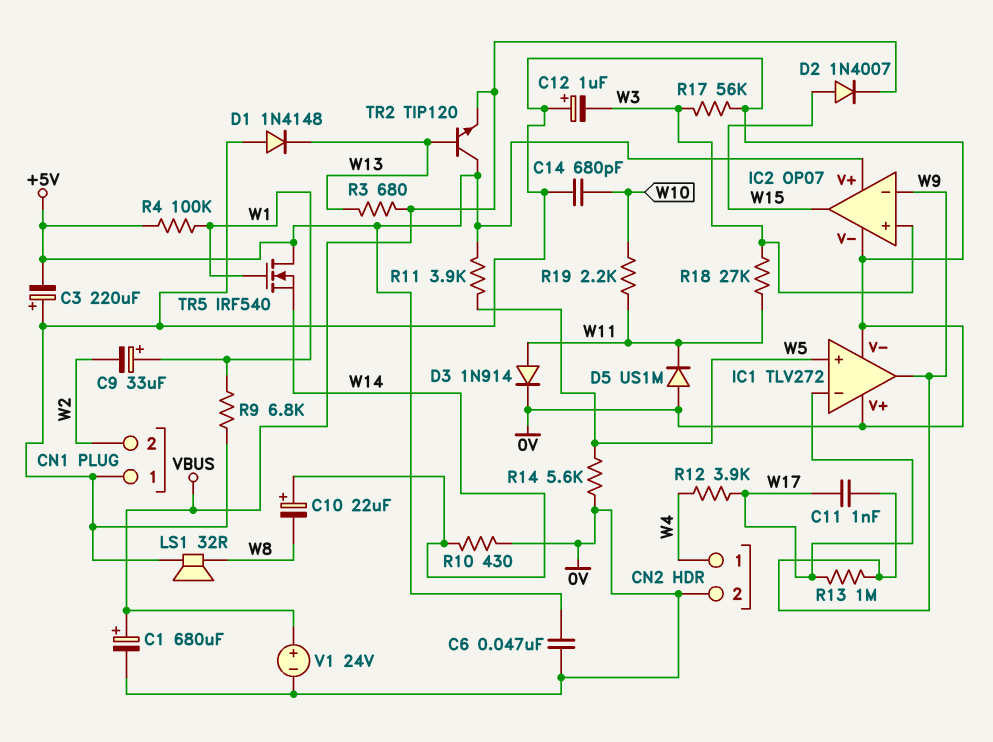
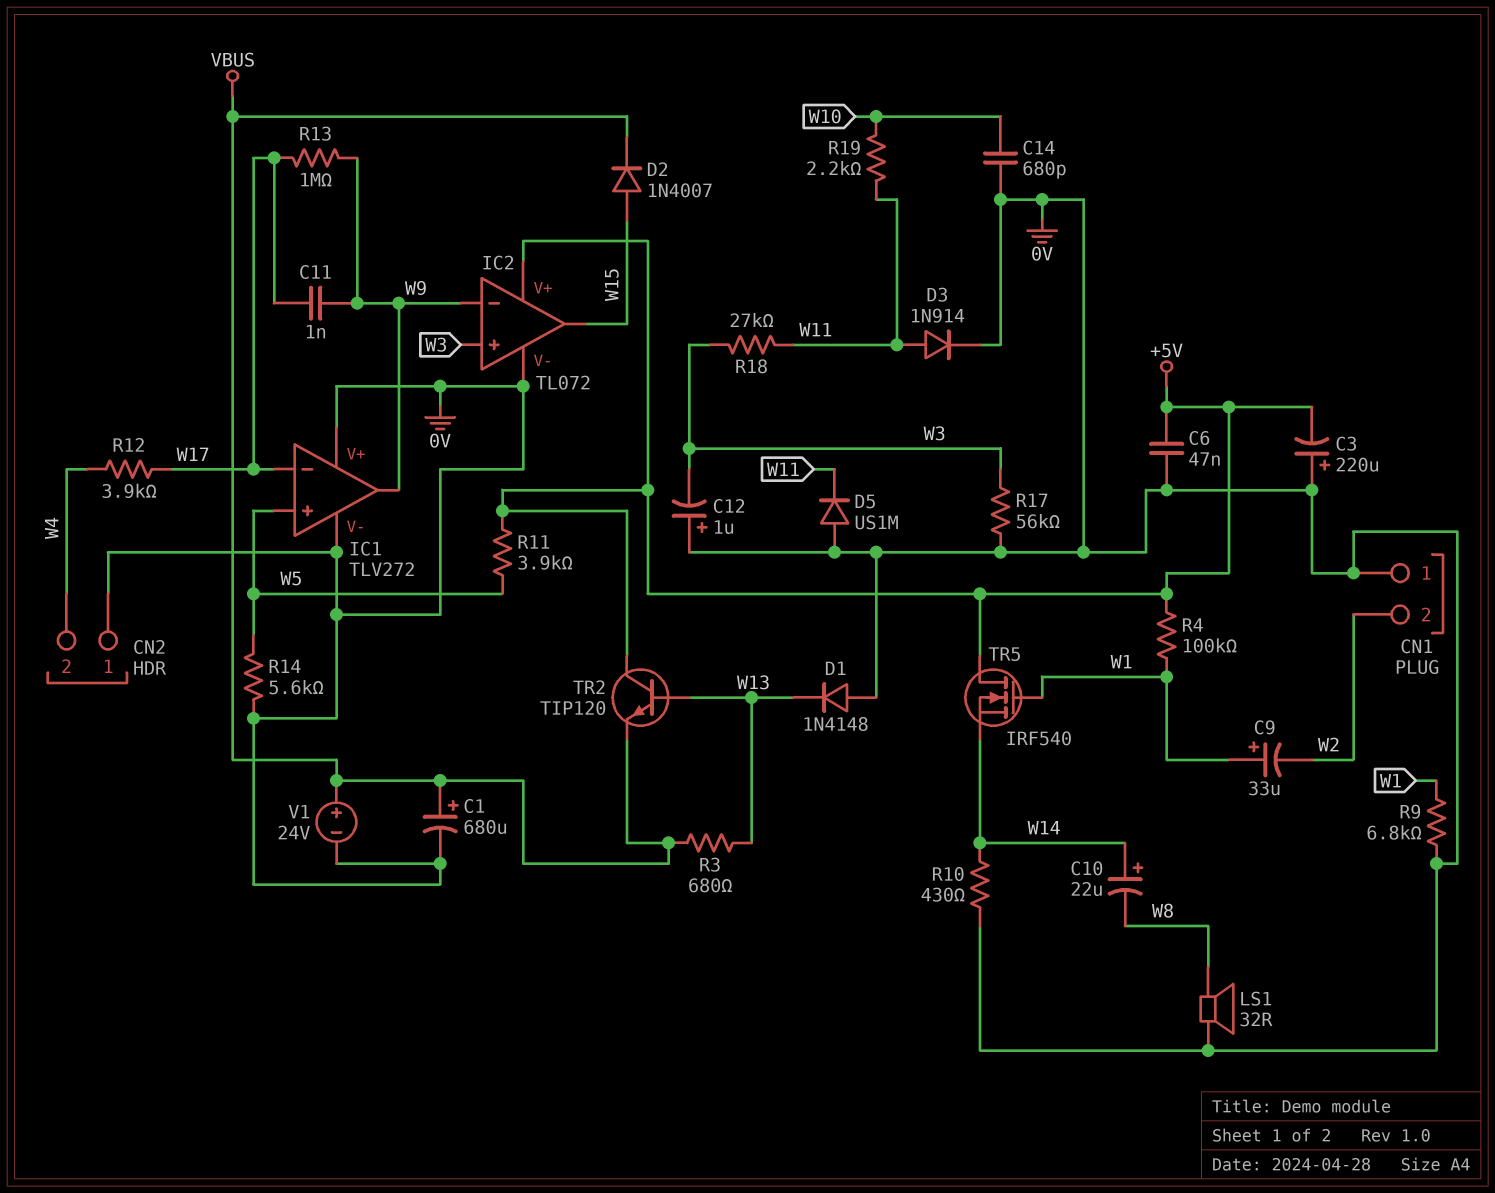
CN2 pin 1: W4 -> 0V
CN2 pin 2: 0V -> W4
IC2: OP07 -> TL072

